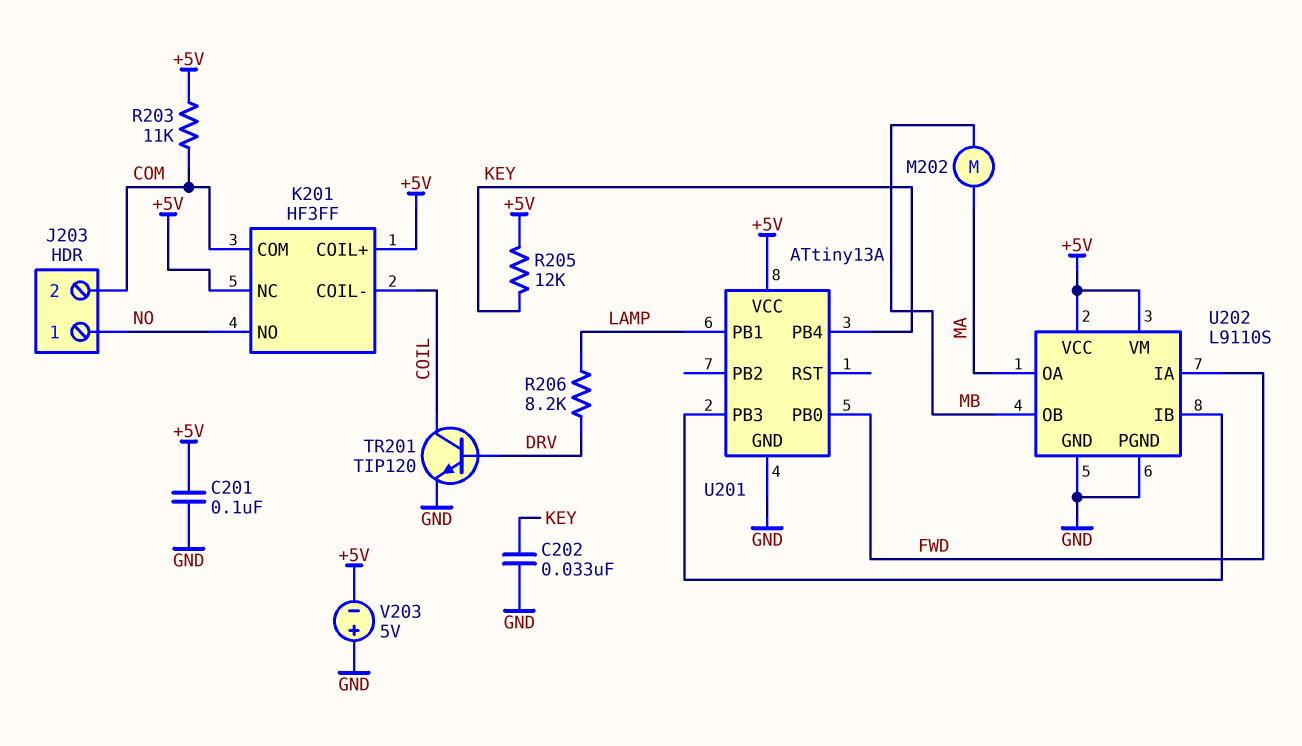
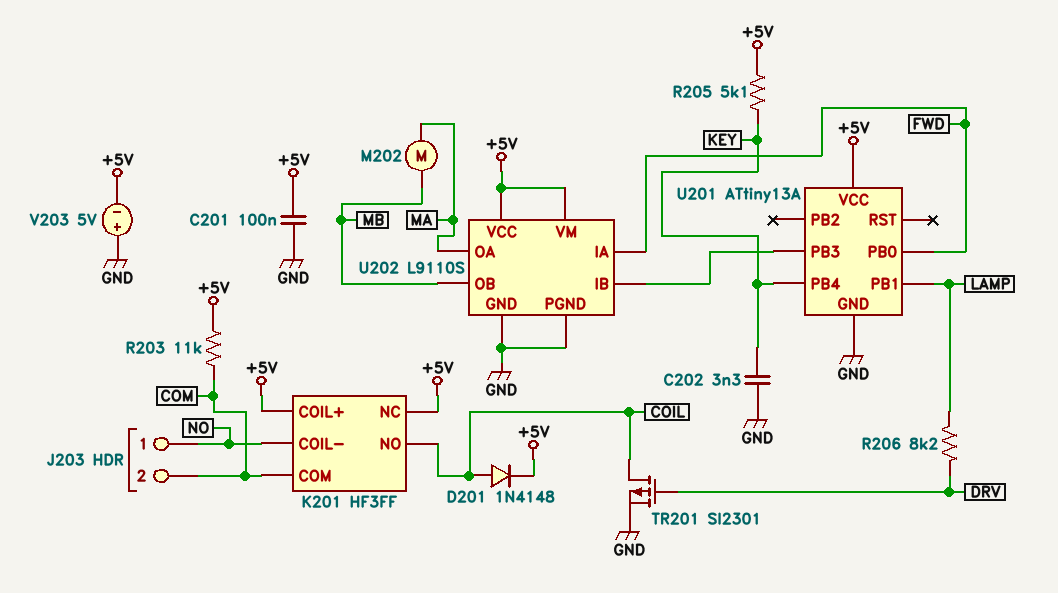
C202: 33nF (GND, KEY) -> 3.3nF (GND, KEY)
D201: none -> diode 1N4148 (A COIL, K +5V)
K201 pin COIL-: COIL -> NO
K201 pin NO: NO -> COIL
R205: 12k (+5V, KEY) -> 5.1k (+5V, KEY)
TR201: NPN TIP120 (B DRV, C COIL, E GND) -> PMOS SI2301 (G DRV, D COIL, S GND)

